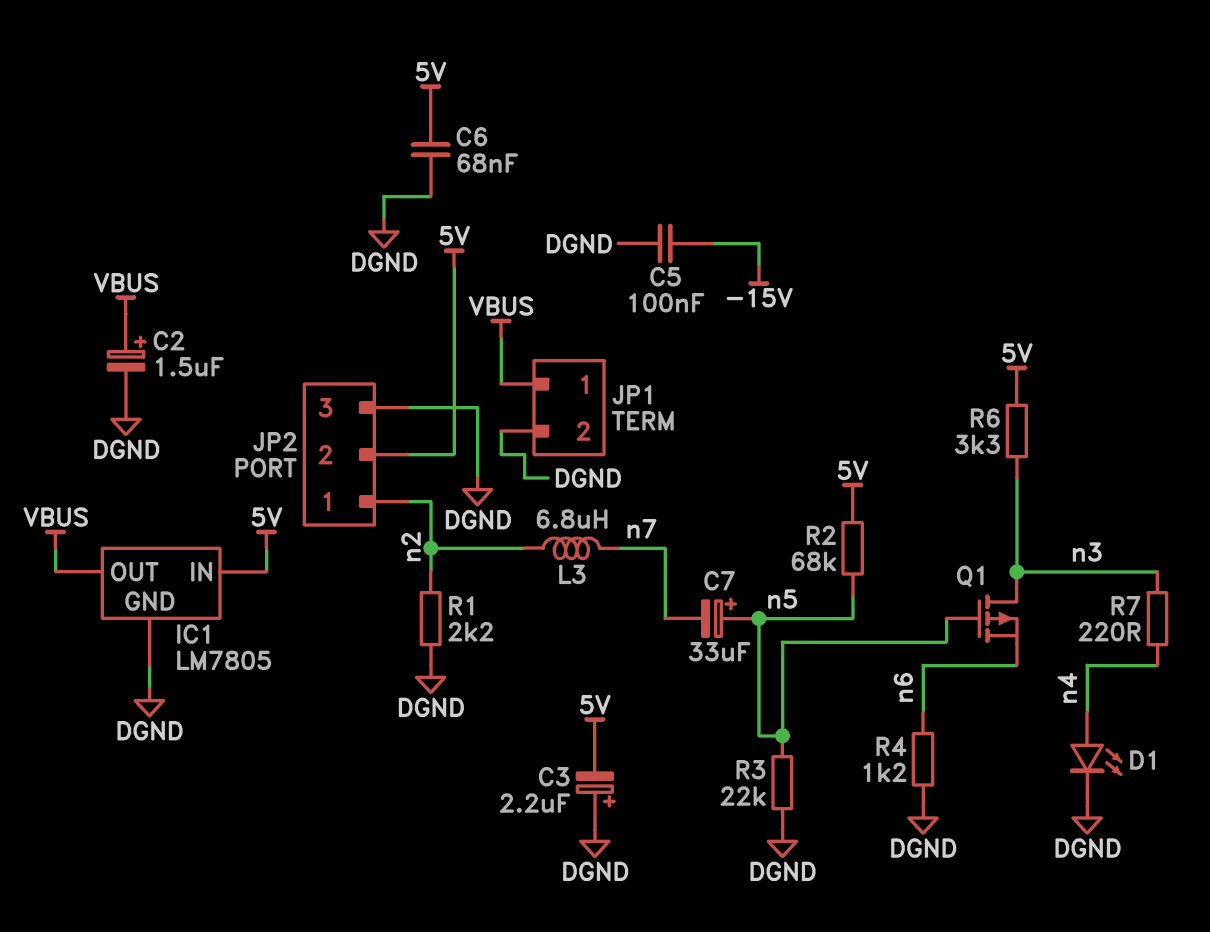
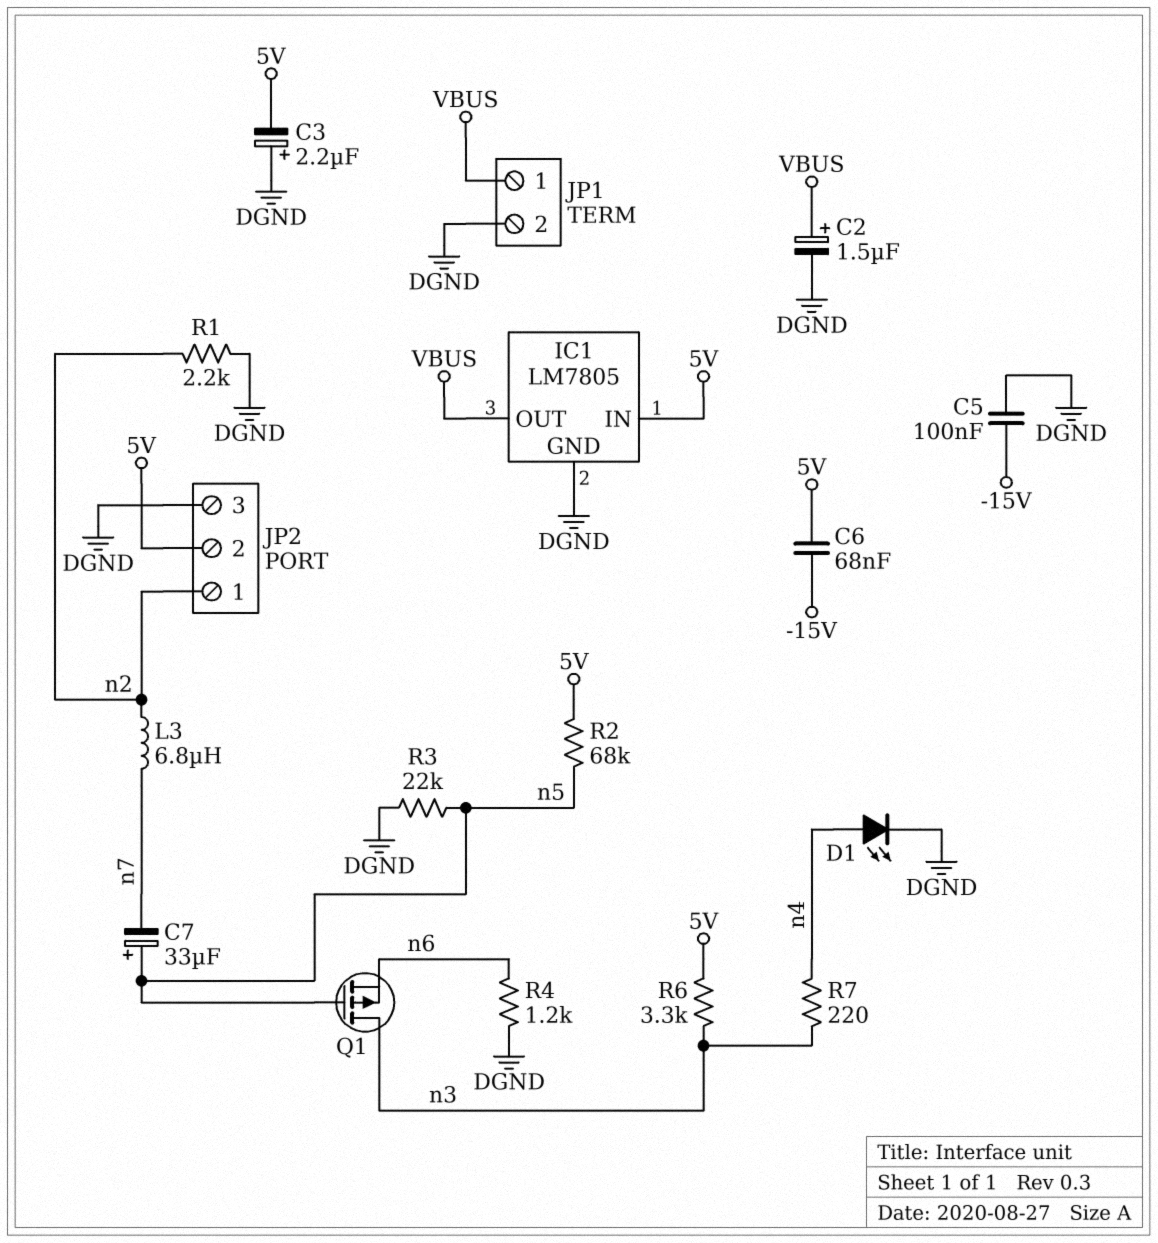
C6: 68nF (5V, DGND) -> 68nF (-15V, 5V)

